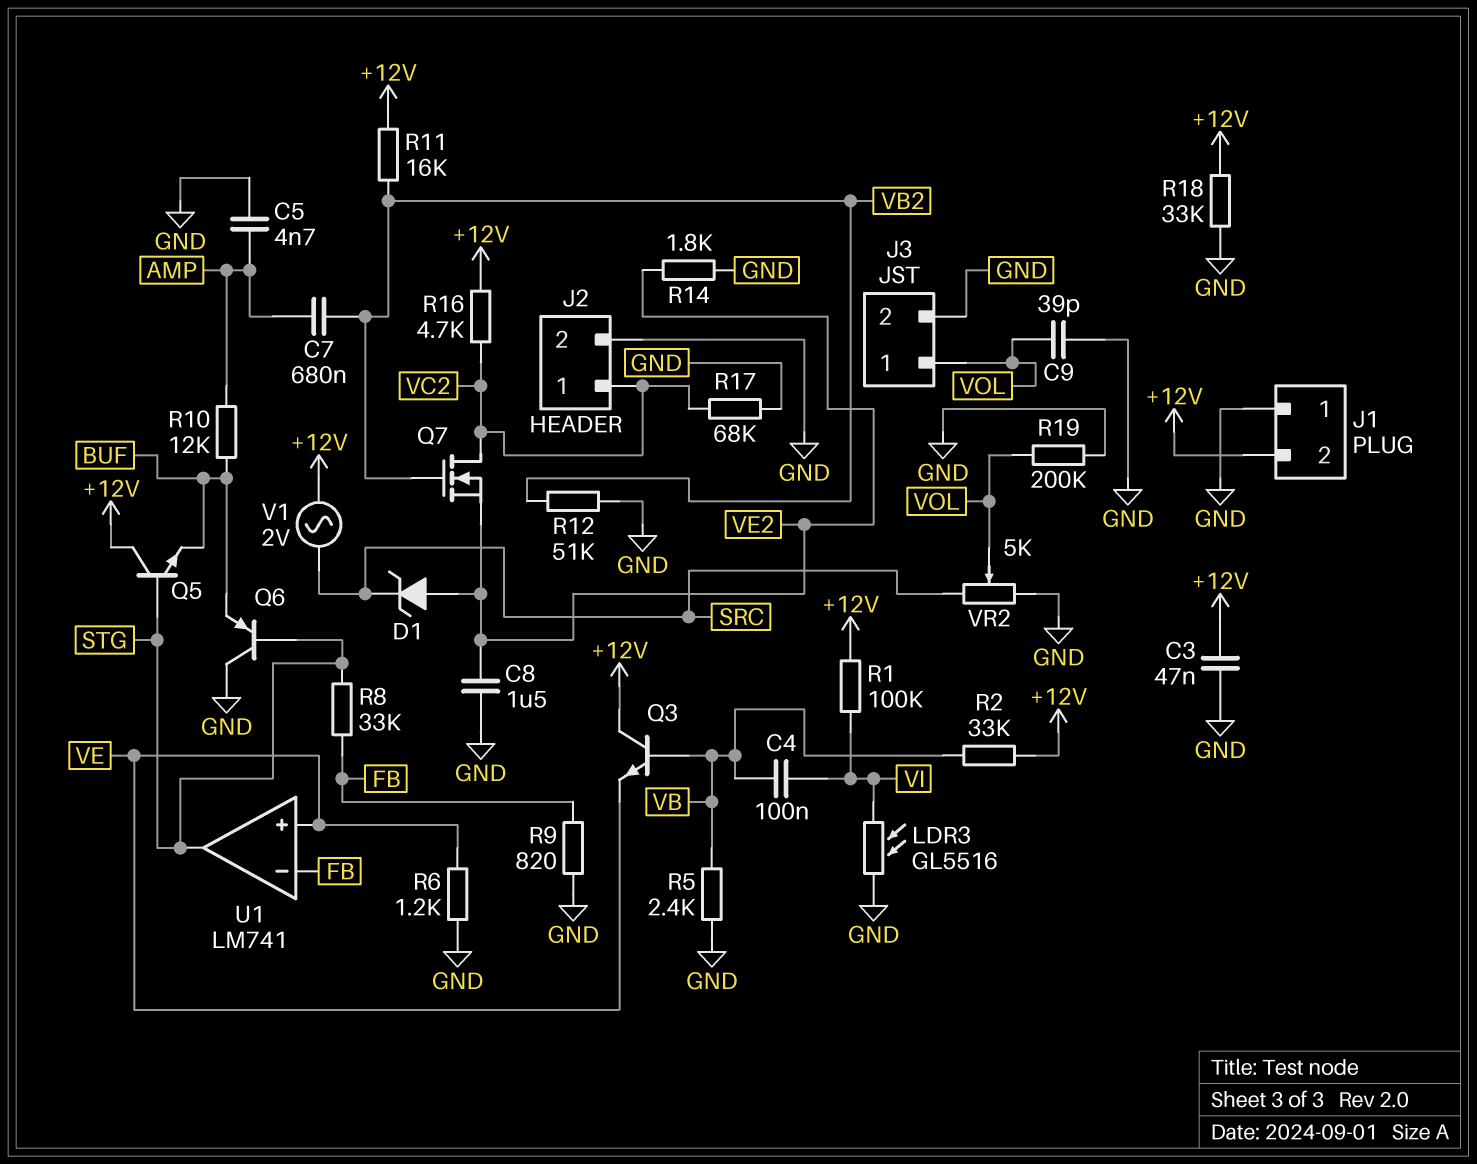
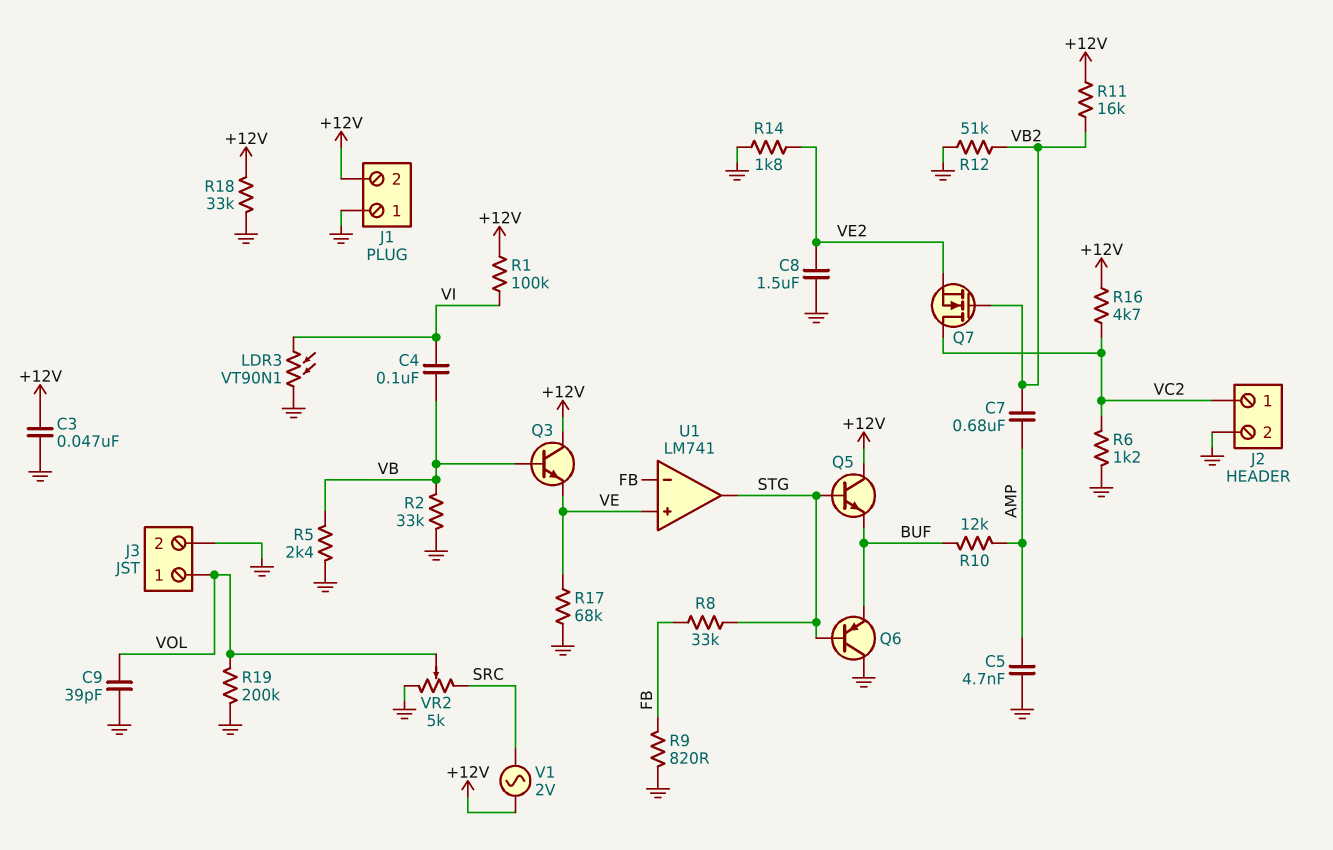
D1: zener (A VE2, K SRC) -> none
LDR3: GL5516 (GND, VI) -> VT90N1 (GND, VI)
R2: 33k (+12V, VB) -> 33k (GND, VB)
R6: 1.2k (GND, VE) -> 1.2k (GND, VC2)
R17: 68k (GND, VC2) -> 68k (GND, VE)

